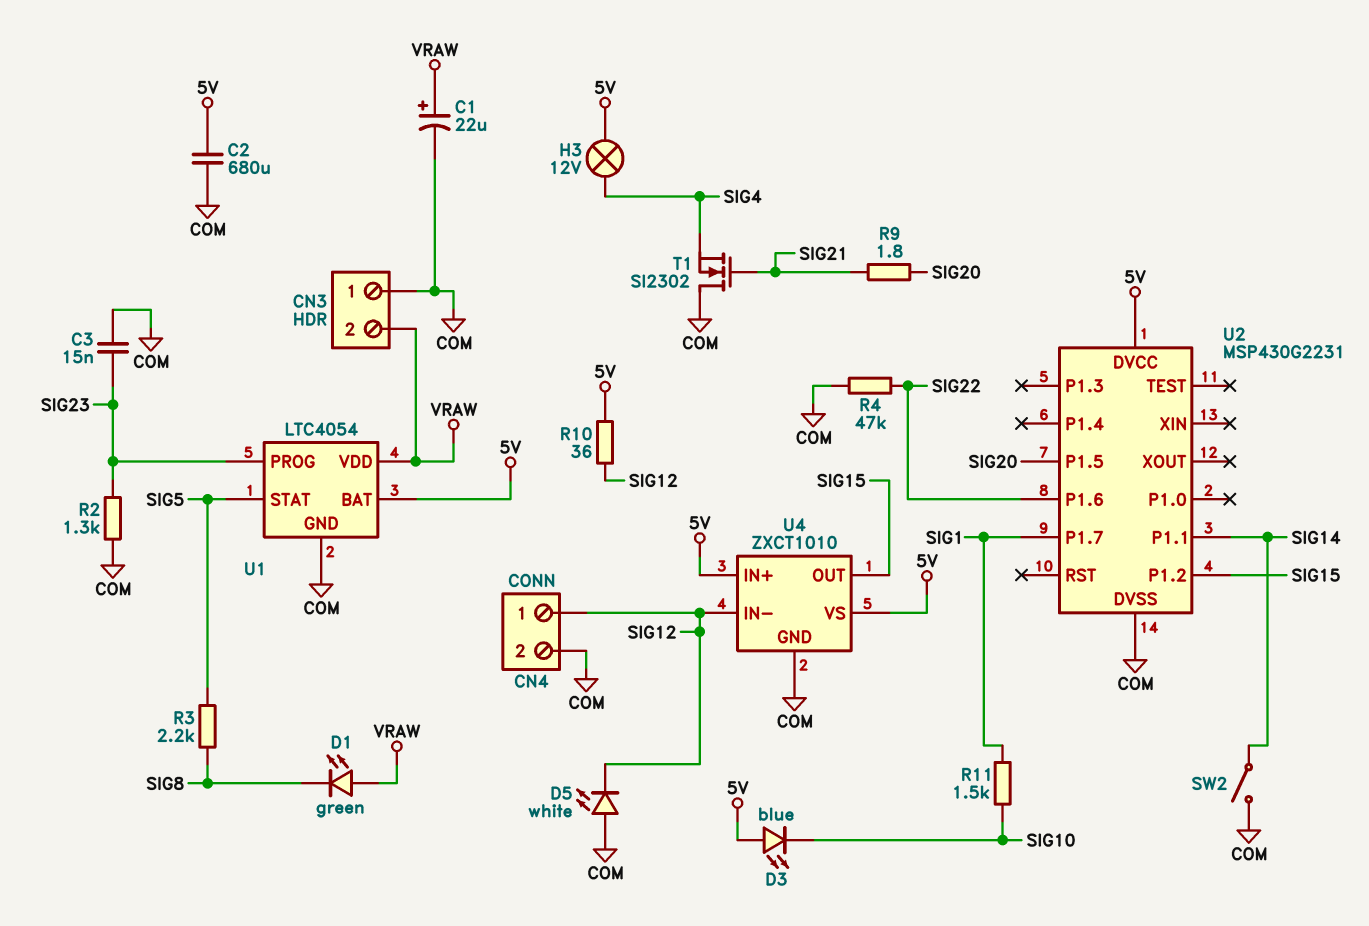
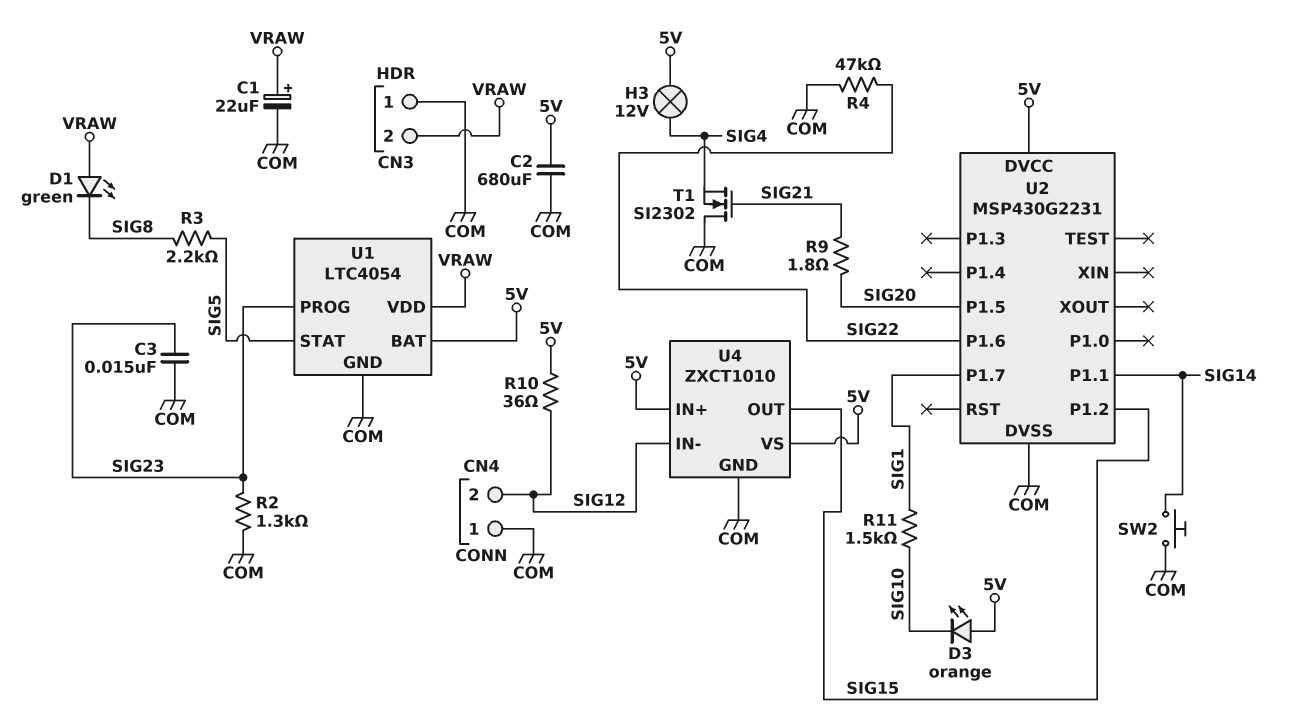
CN4 pin 1: SIG12 -> COM
CN4 pin 2: COM -> SIG12
D3: LED blue (A 5V, K SIG10) -> LED orange (A 5V, K SIG10)
D5: LED white (A COM, K SIG12) -> none
SW2: switch (COM, SIG14) -> button (COM, SIG14)

